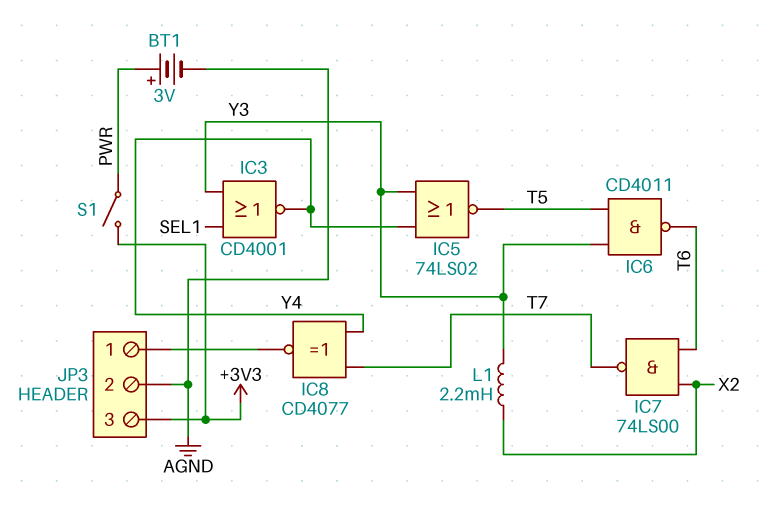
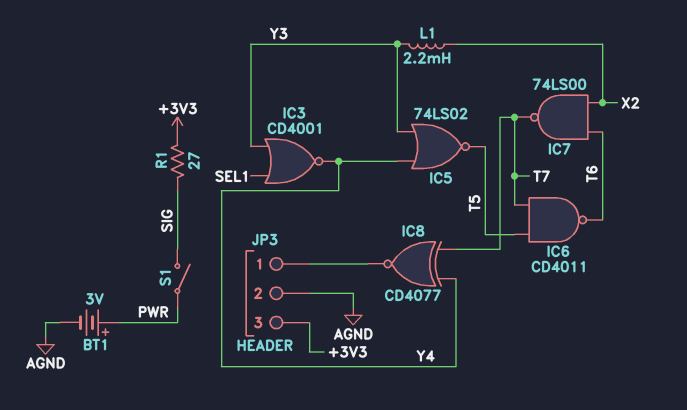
IC6: NAND CD4011 (in T5, in Y3, out T6) -> NAND CD4011 (in T5, in T7, out T6)
R1: none -> 27 (+3V3, SIG)
S1: switch (+3V3, PWR) -> switch (PWR, SIG)

